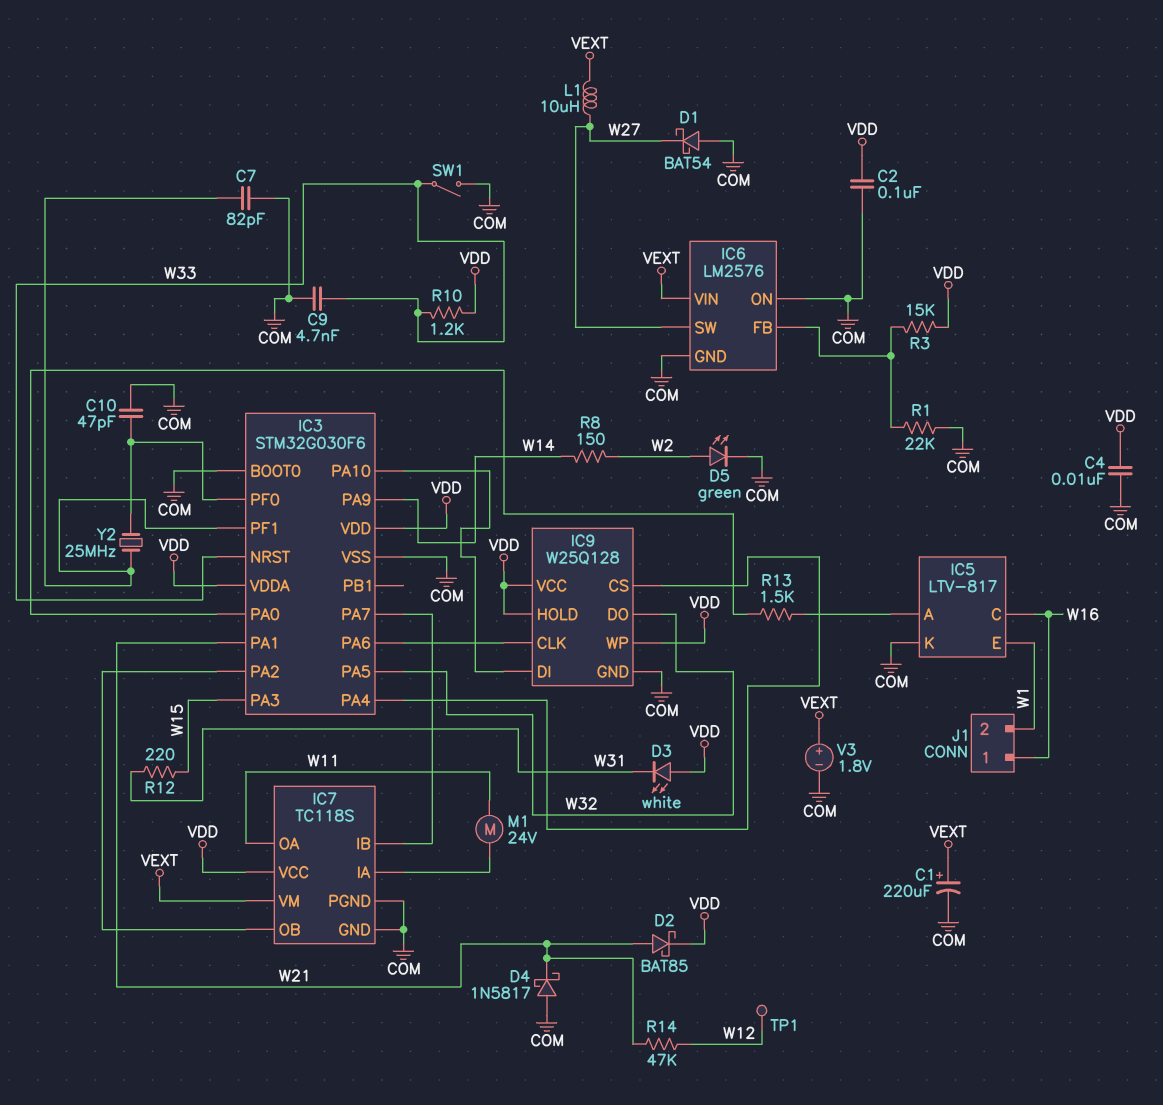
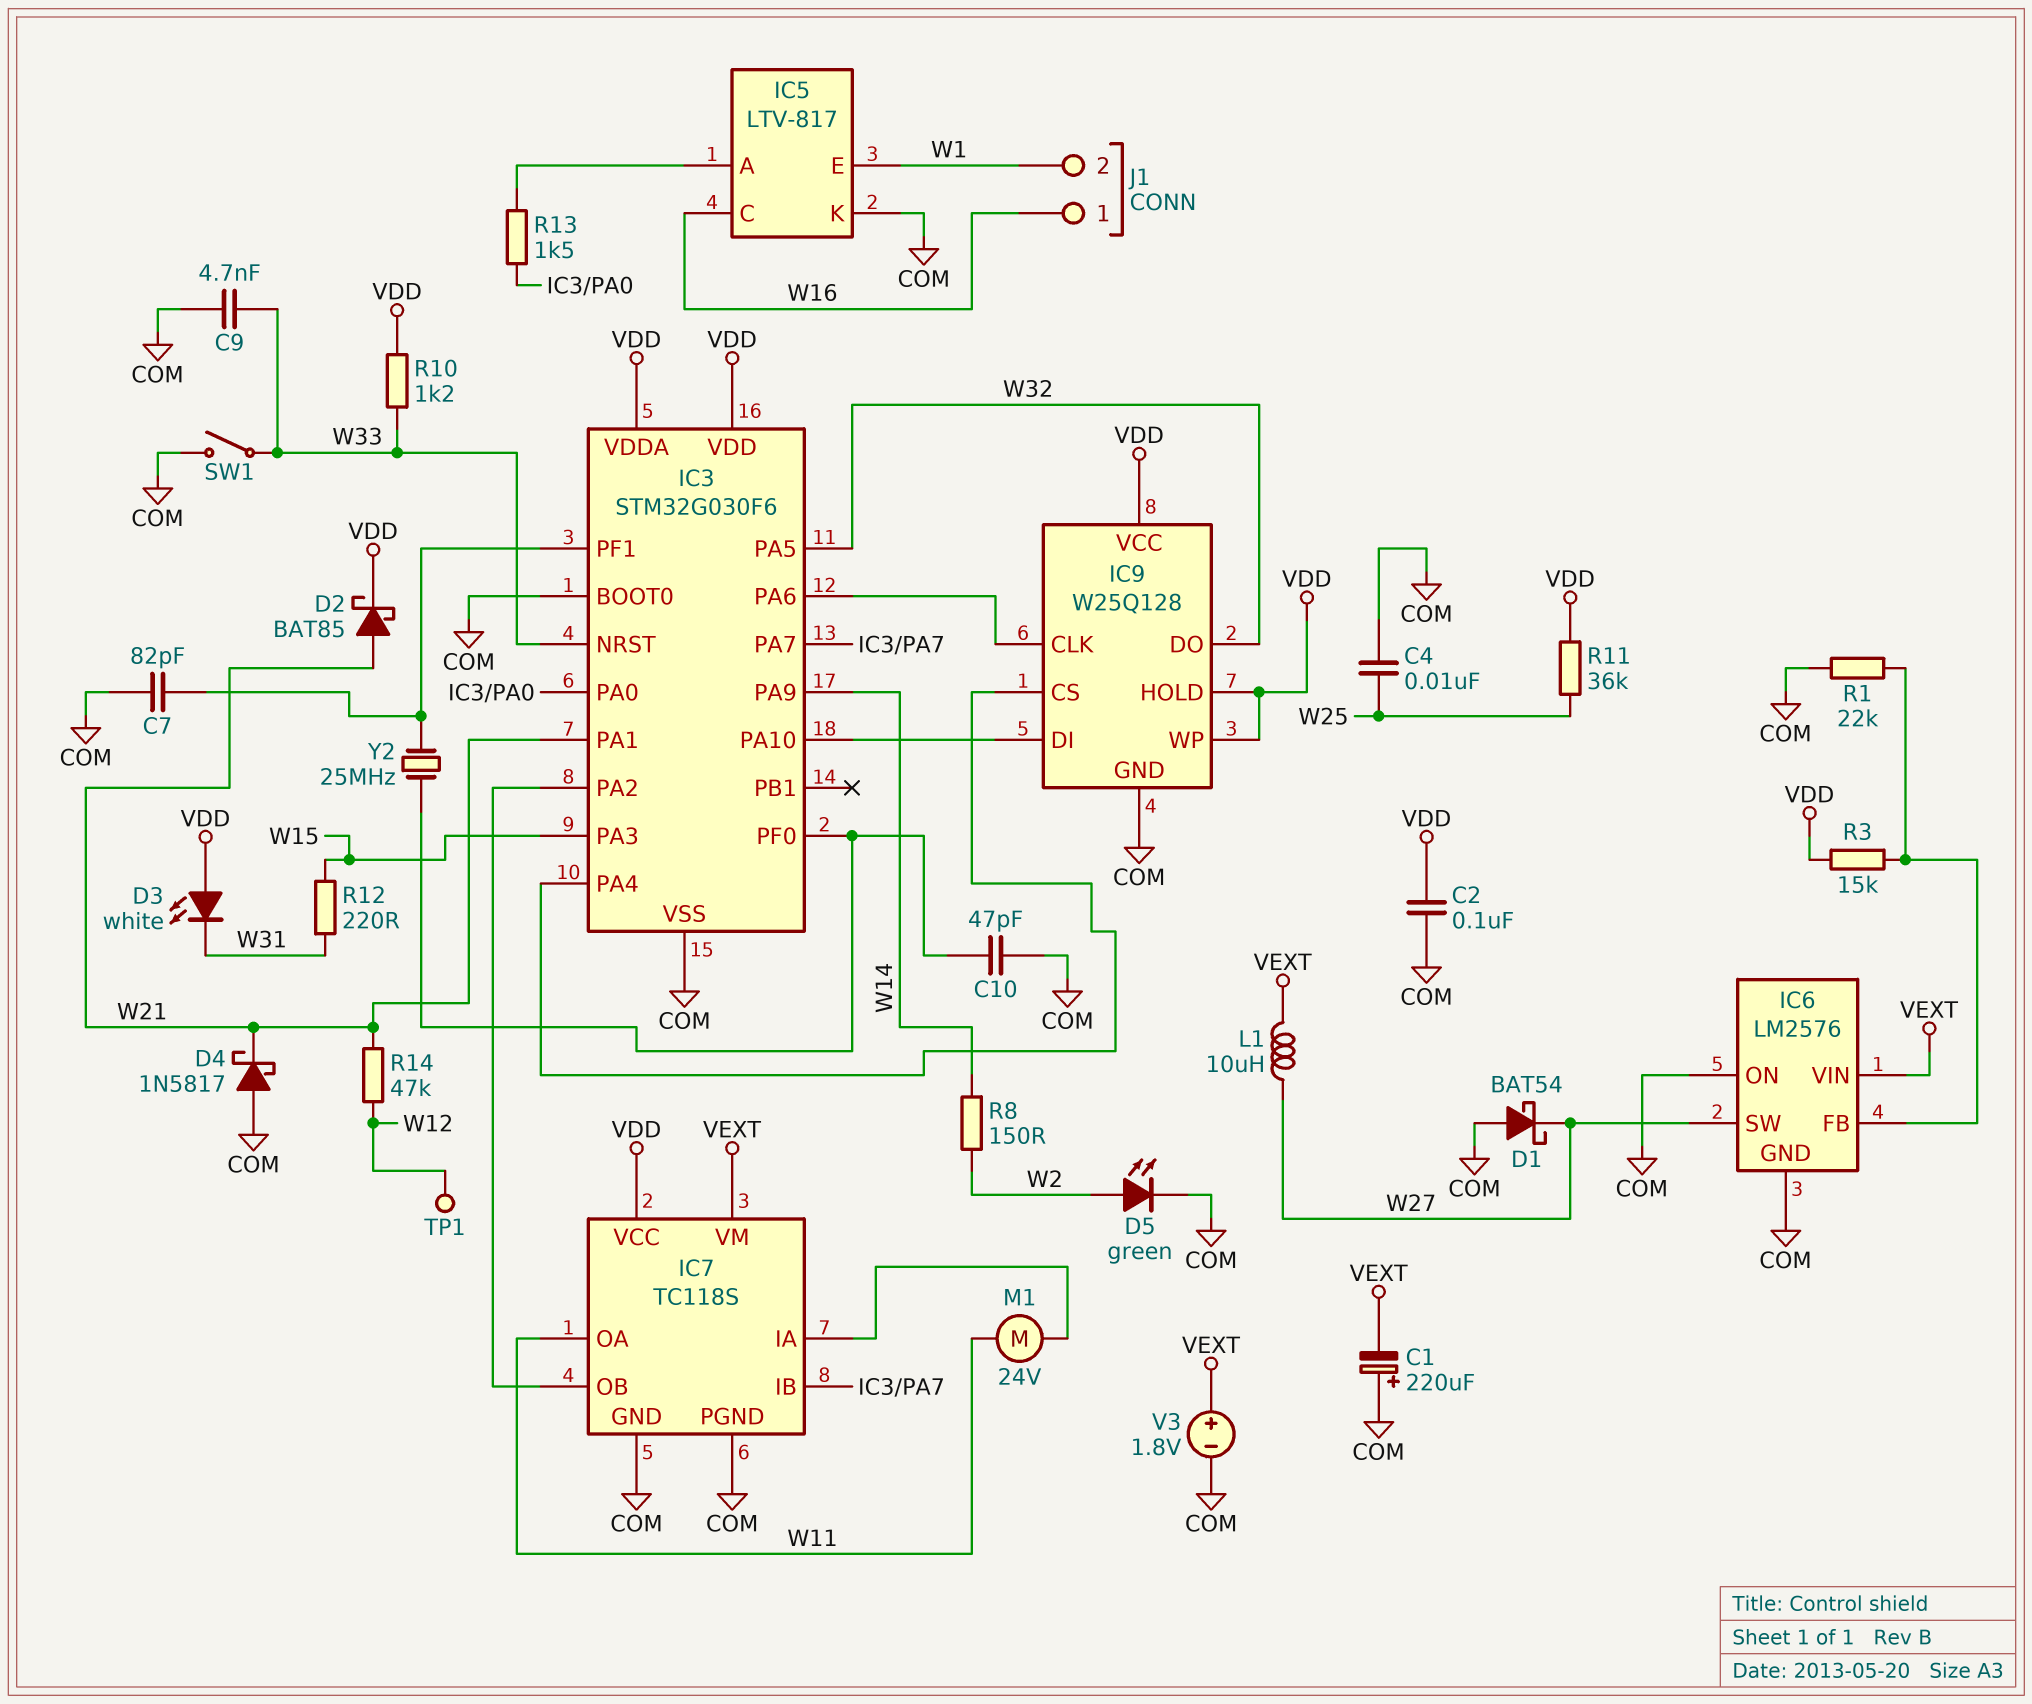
C1: 220uF (plus VEXT, minus COM) -> 220uF (plus COM, minus VEXT)
C4: 10nF (COM, VDD) -> 10nF (COM, W25)
R11: none -> 36k (VDD, W25)

